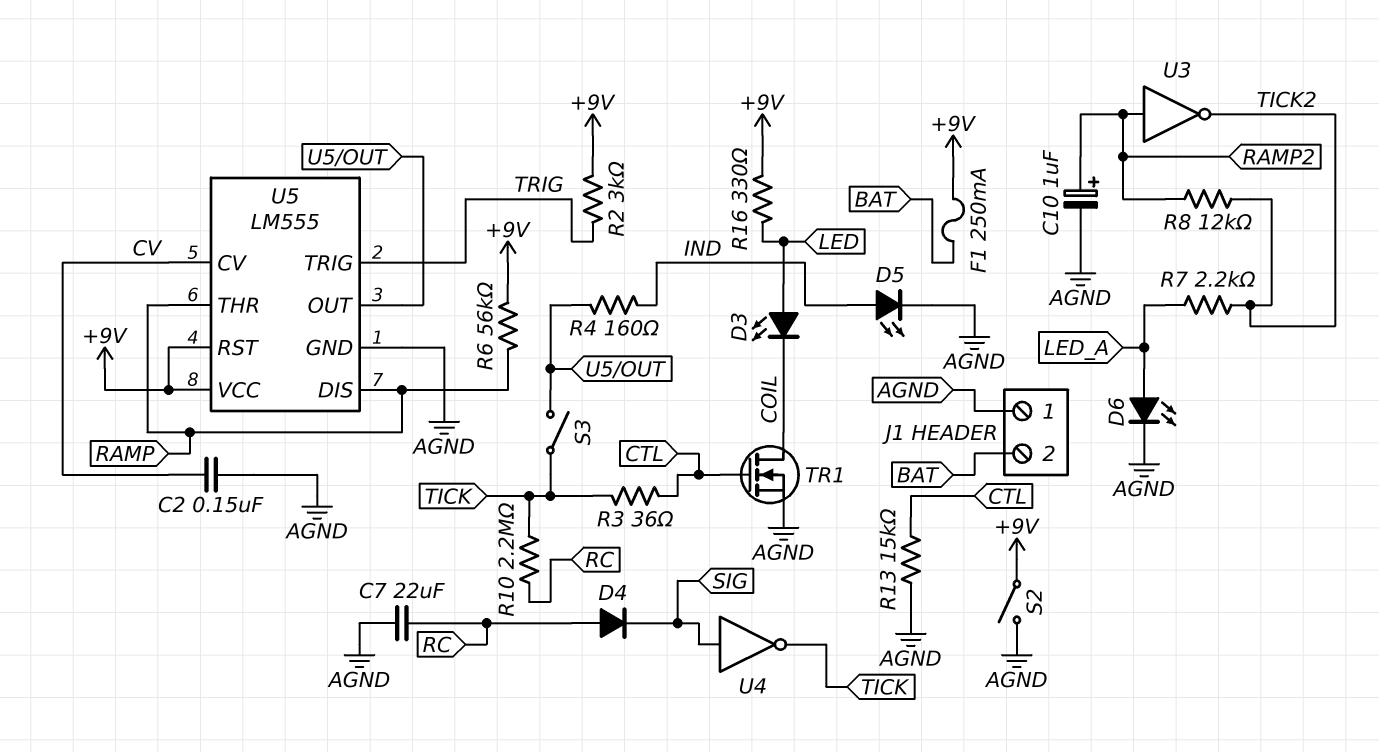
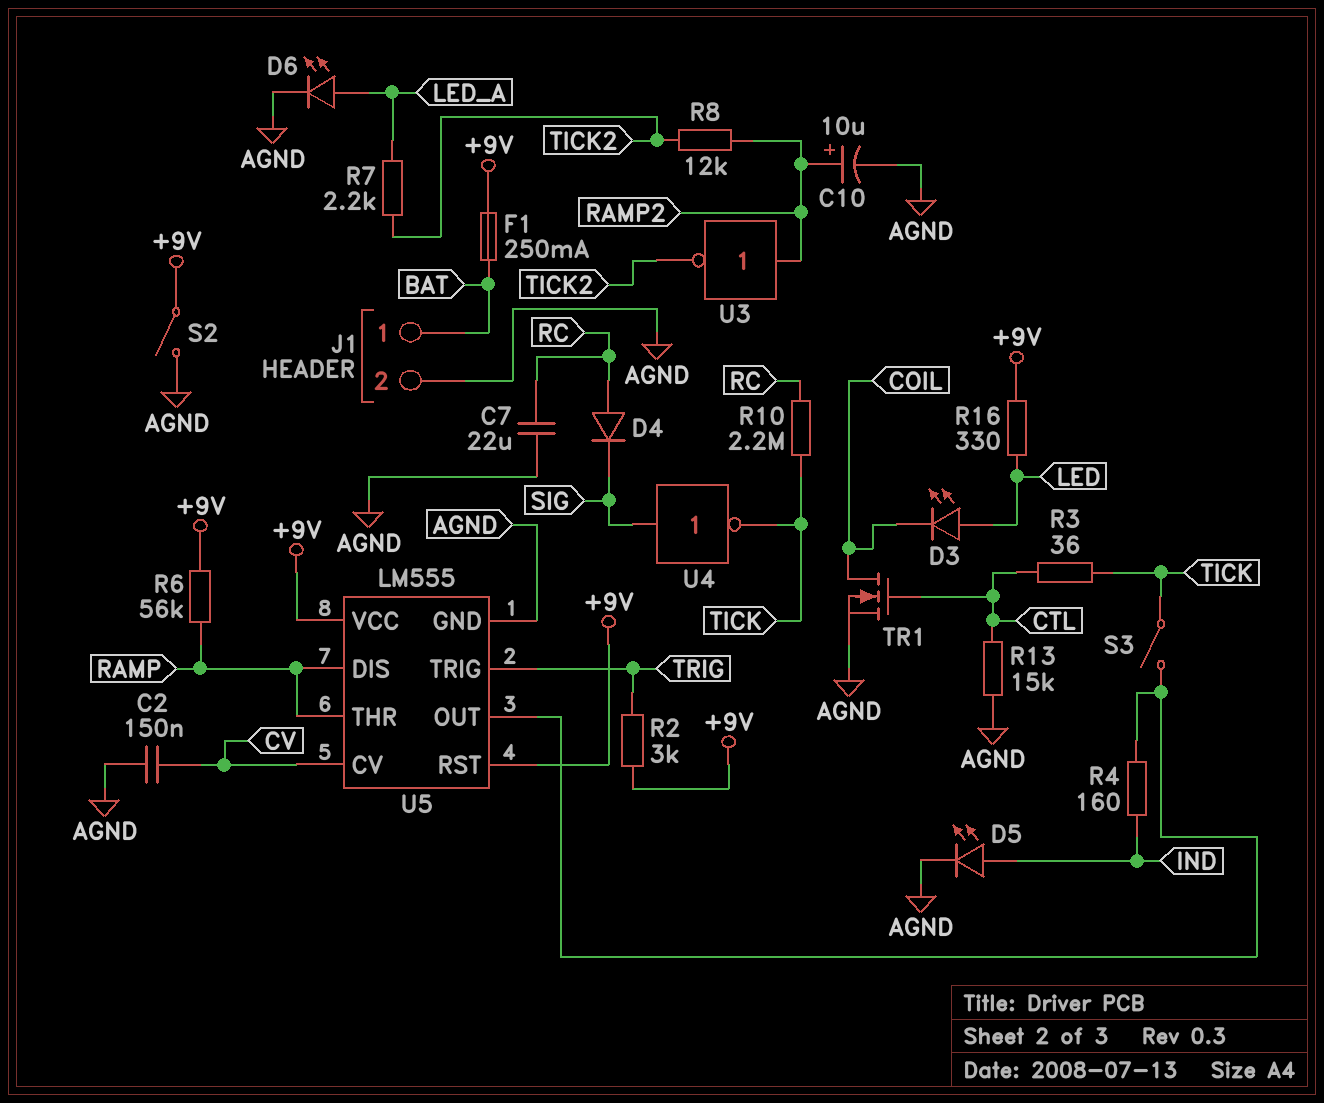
C10: 1uF (plus RAMP2, minus AGND) -> 10uF (plus RAMP2, minus AGND)
J1 pin 1: AGND -> BAT
J1 pin 2: BAT -> AGND

